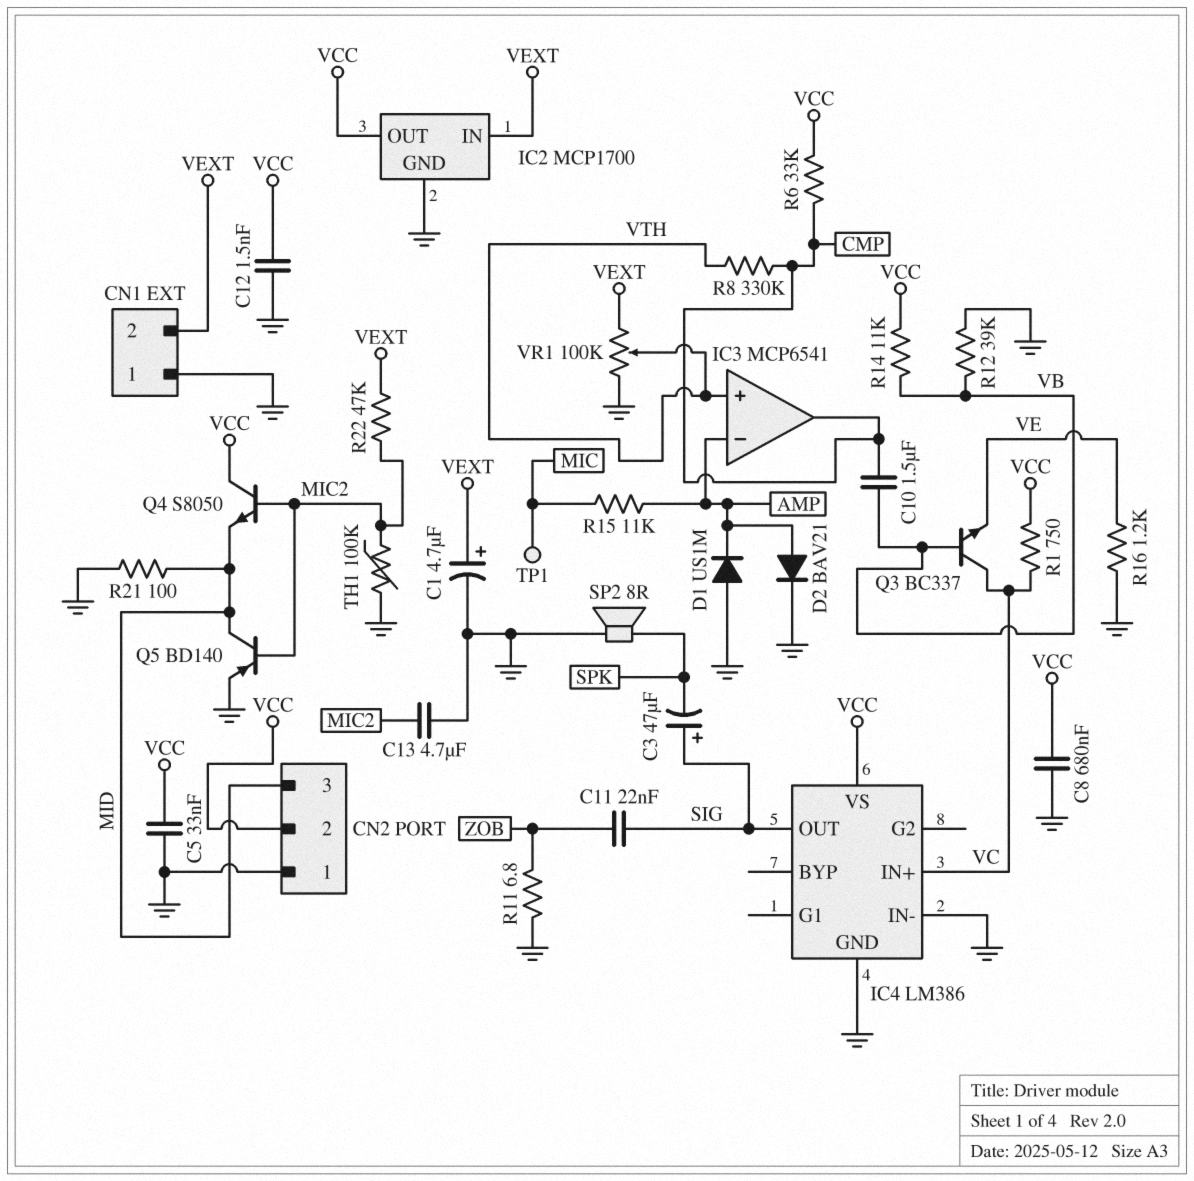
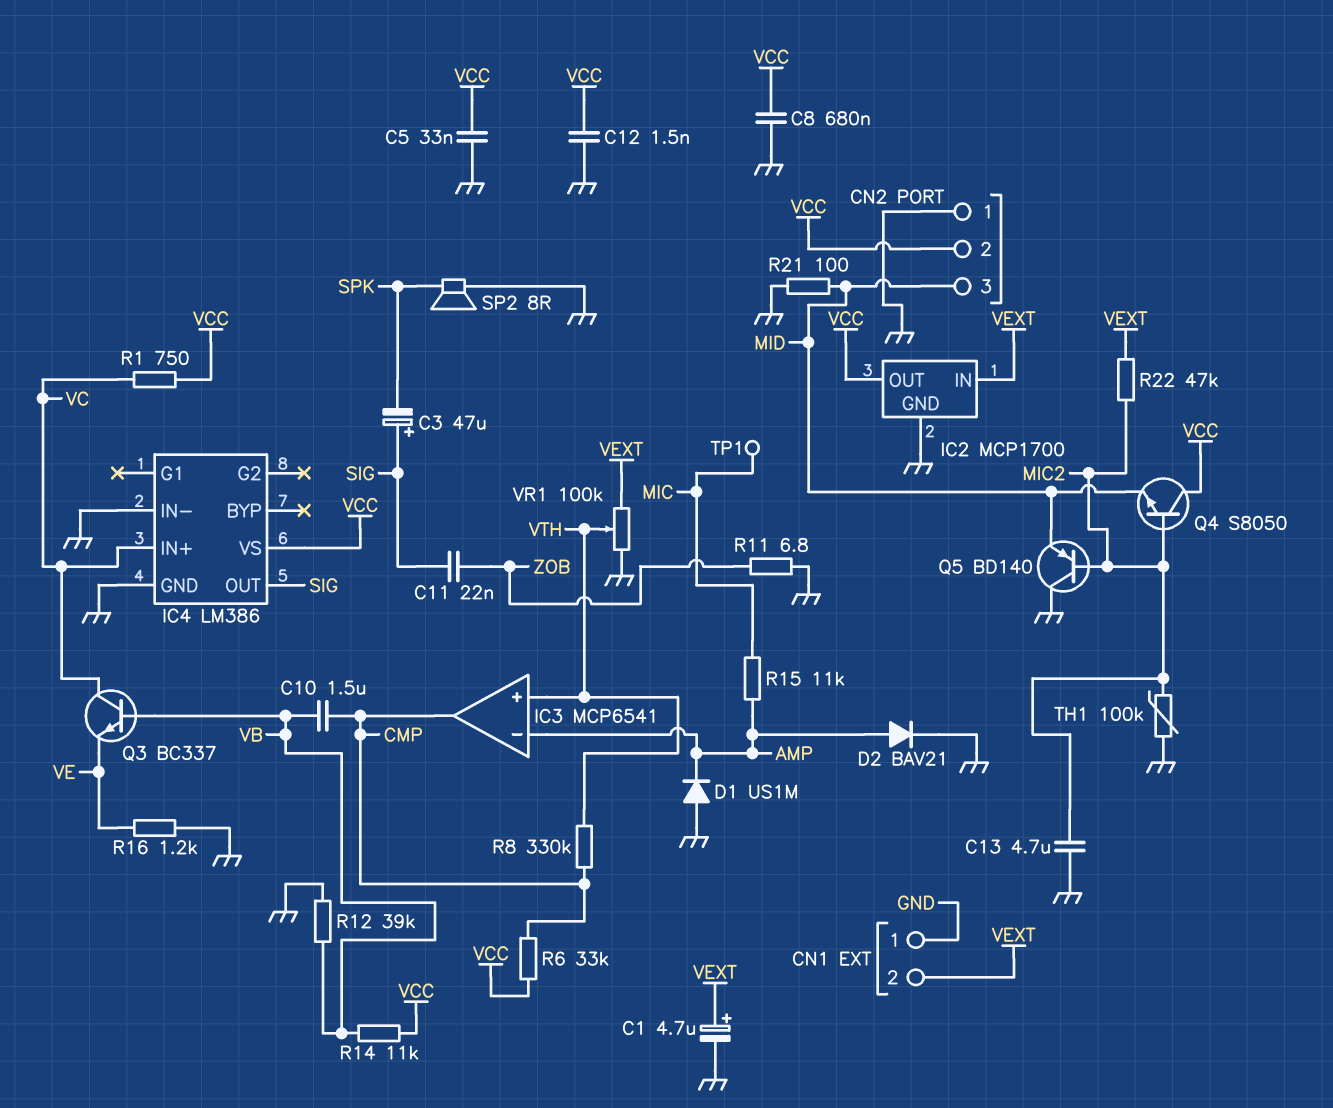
Q5: PNP BD140 (B MIC2, C MID, E GND) -> PNP BD140 (B MIC2, C GND, E MID)

